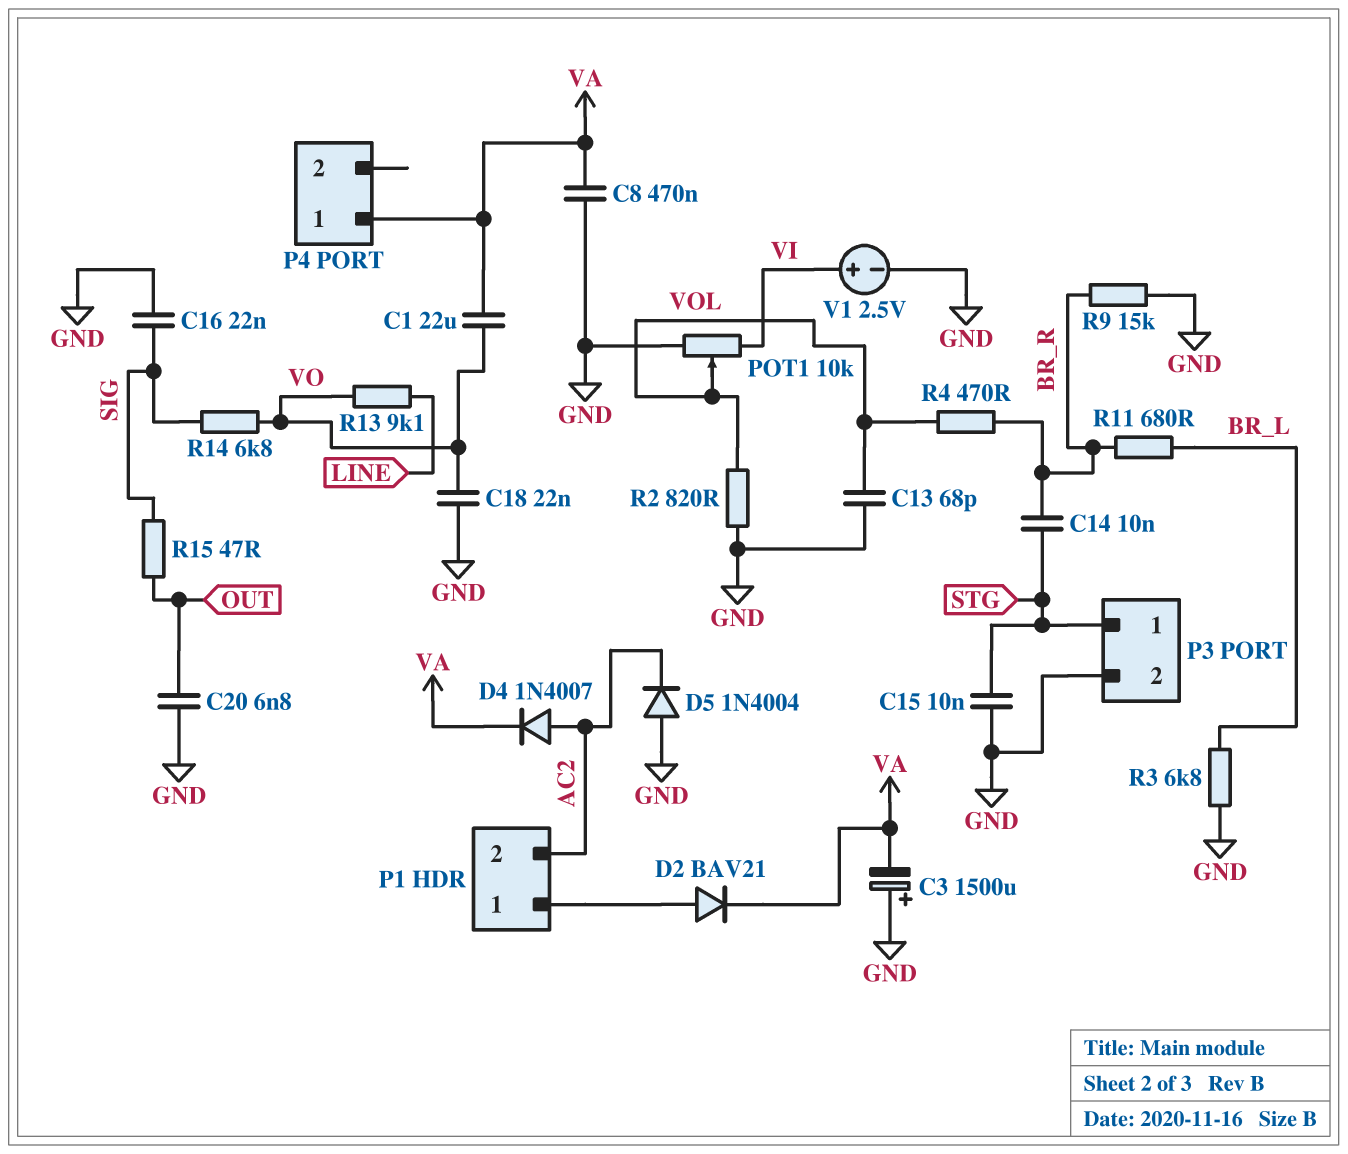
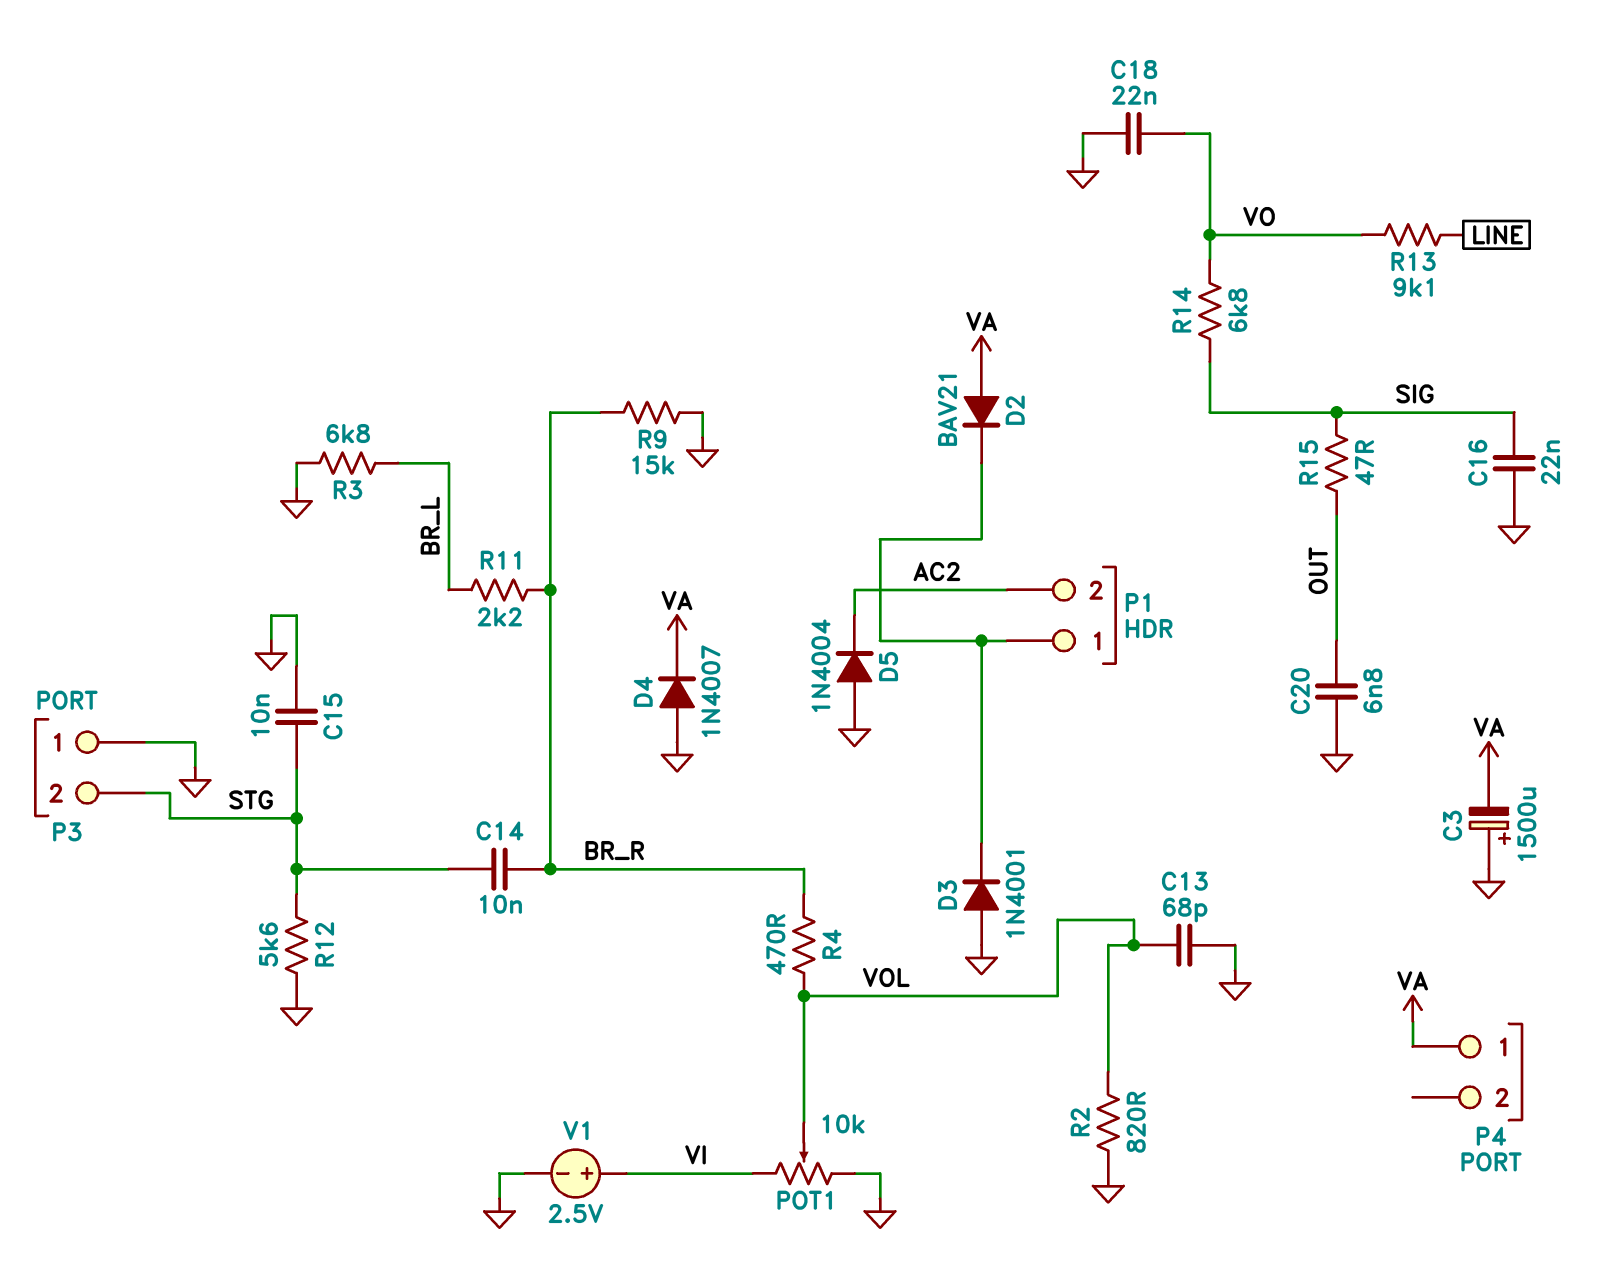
C1: 22uF (VA, VO) -> none
C8: 470nF (GND, VA) -> none
D2: diode BAV21 (A P1/1, K VA) -> diode BAV21 (A VA, K P1/1)
D3: none -> diode 1N4001 (A GND, K P1/1)
D4: diode 1N4007 (A AC2, K VA) -> diode 1N4007 (A GND, K VA)
P3 pin 1: STG -> GND
P3 pin 2: GND -> STG
R11: 680 (BR_L, BR_R) -> 2.2k (BR_L, BR_R)
R12: none -> 5.6k (GND, STG)

